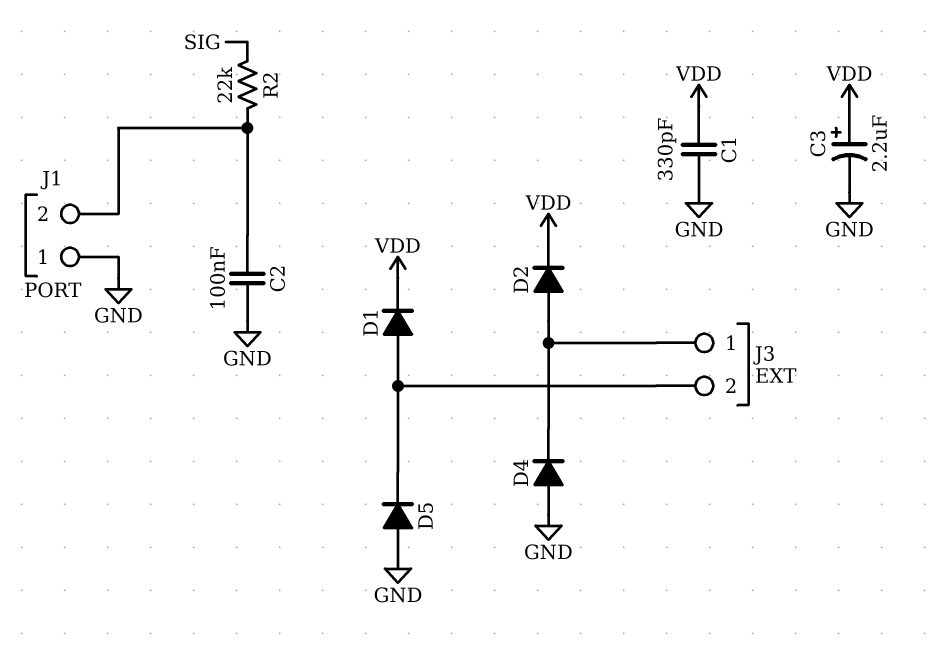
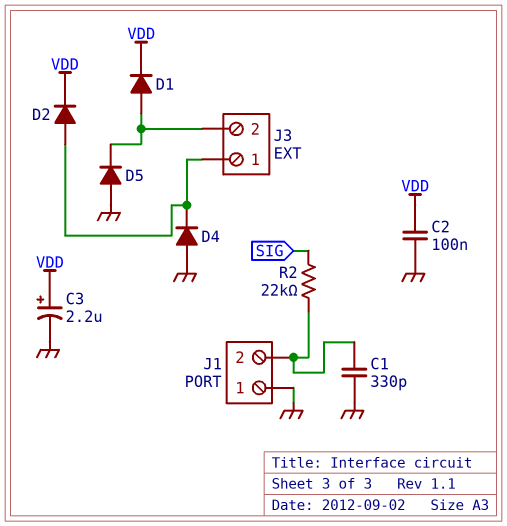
C1: 330pF (GND, VDD) -> 330pF (GND, J1/2)
C2: 100nF (GND, J1/2) -> 100nF (GND, VDD)

